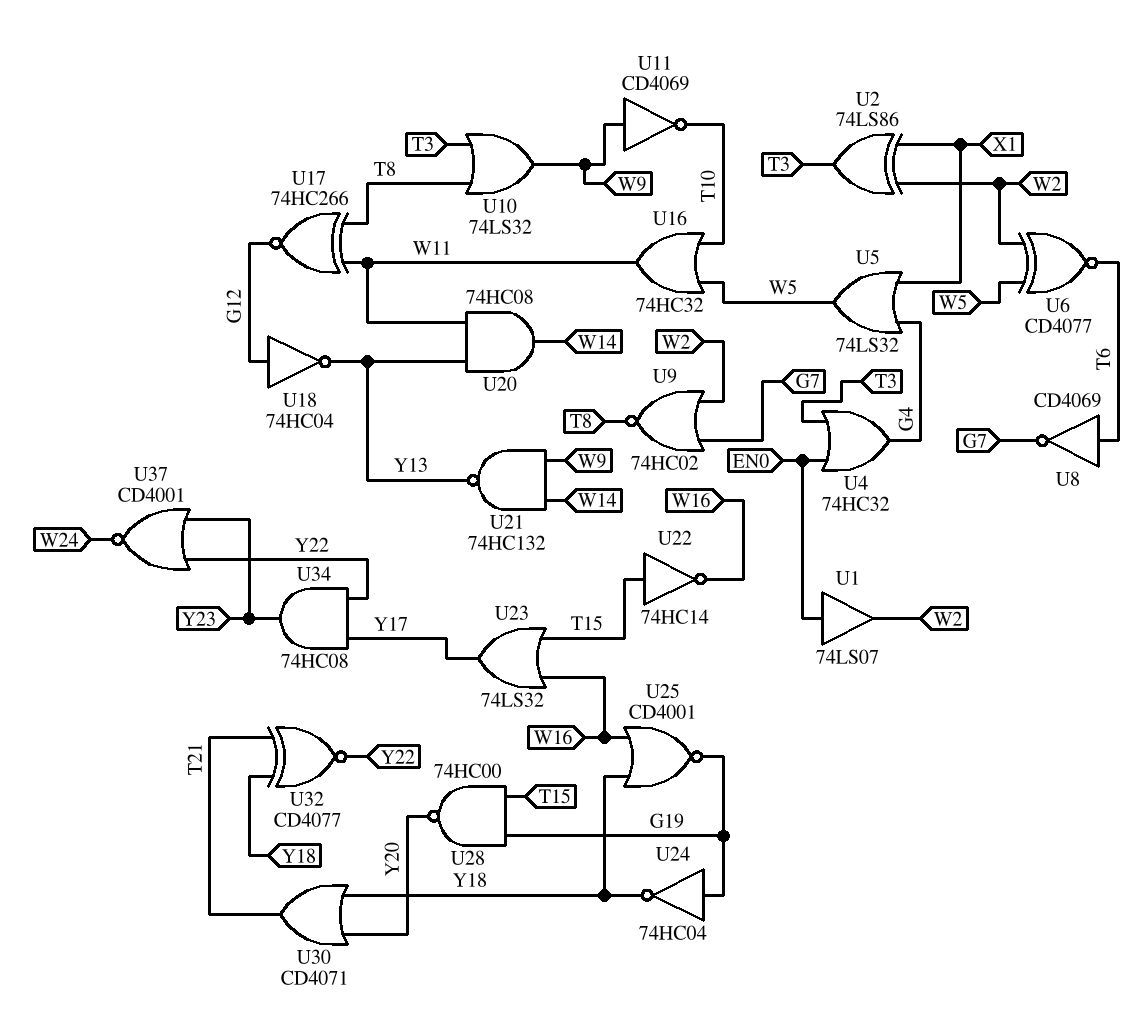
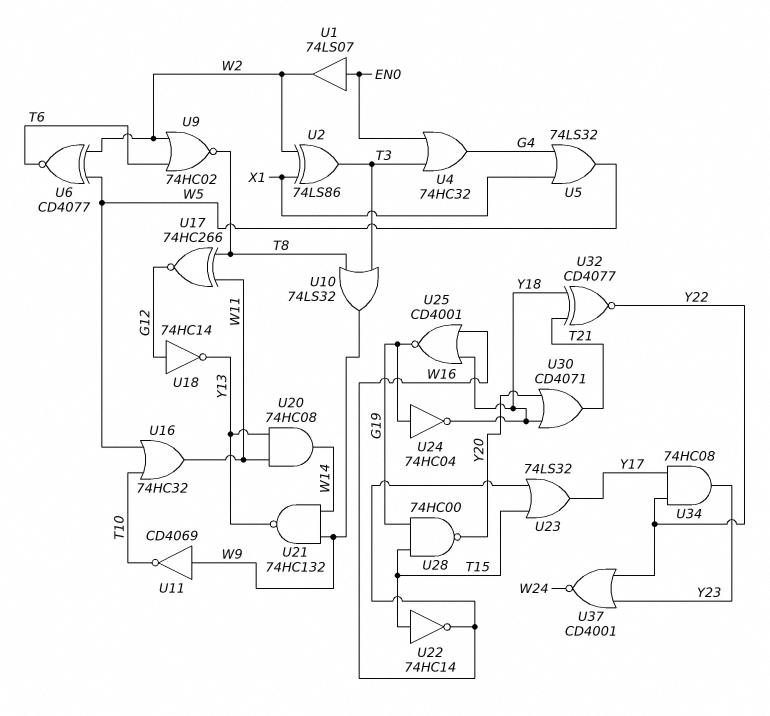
U8: NOT CD4069 (in T6, out G7) -> none
U9: NOR 74HC02 (in G7, in W2, out T8) -> NOR 74HC02 (in T6, in W2, out T8)
U18: NOT 74HC04 (in G12, out Y13) -> NOT 74HC14 (in G12, out Y13)

